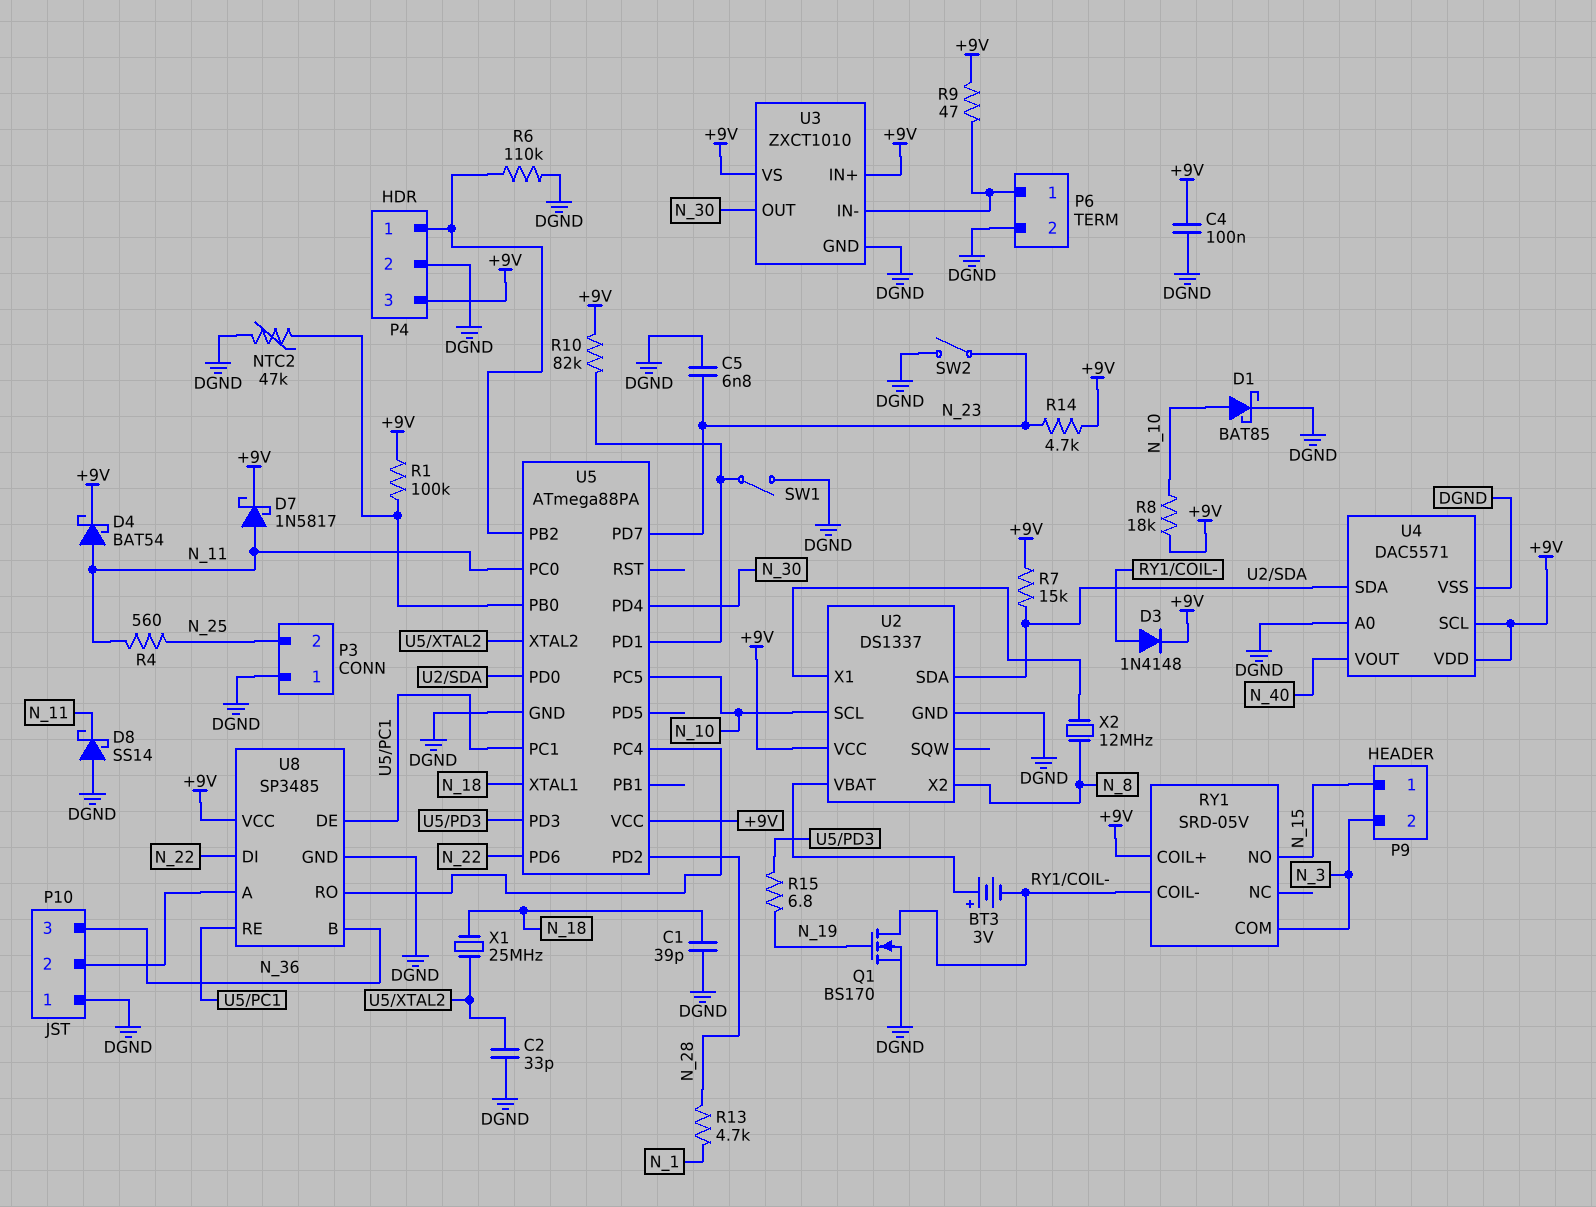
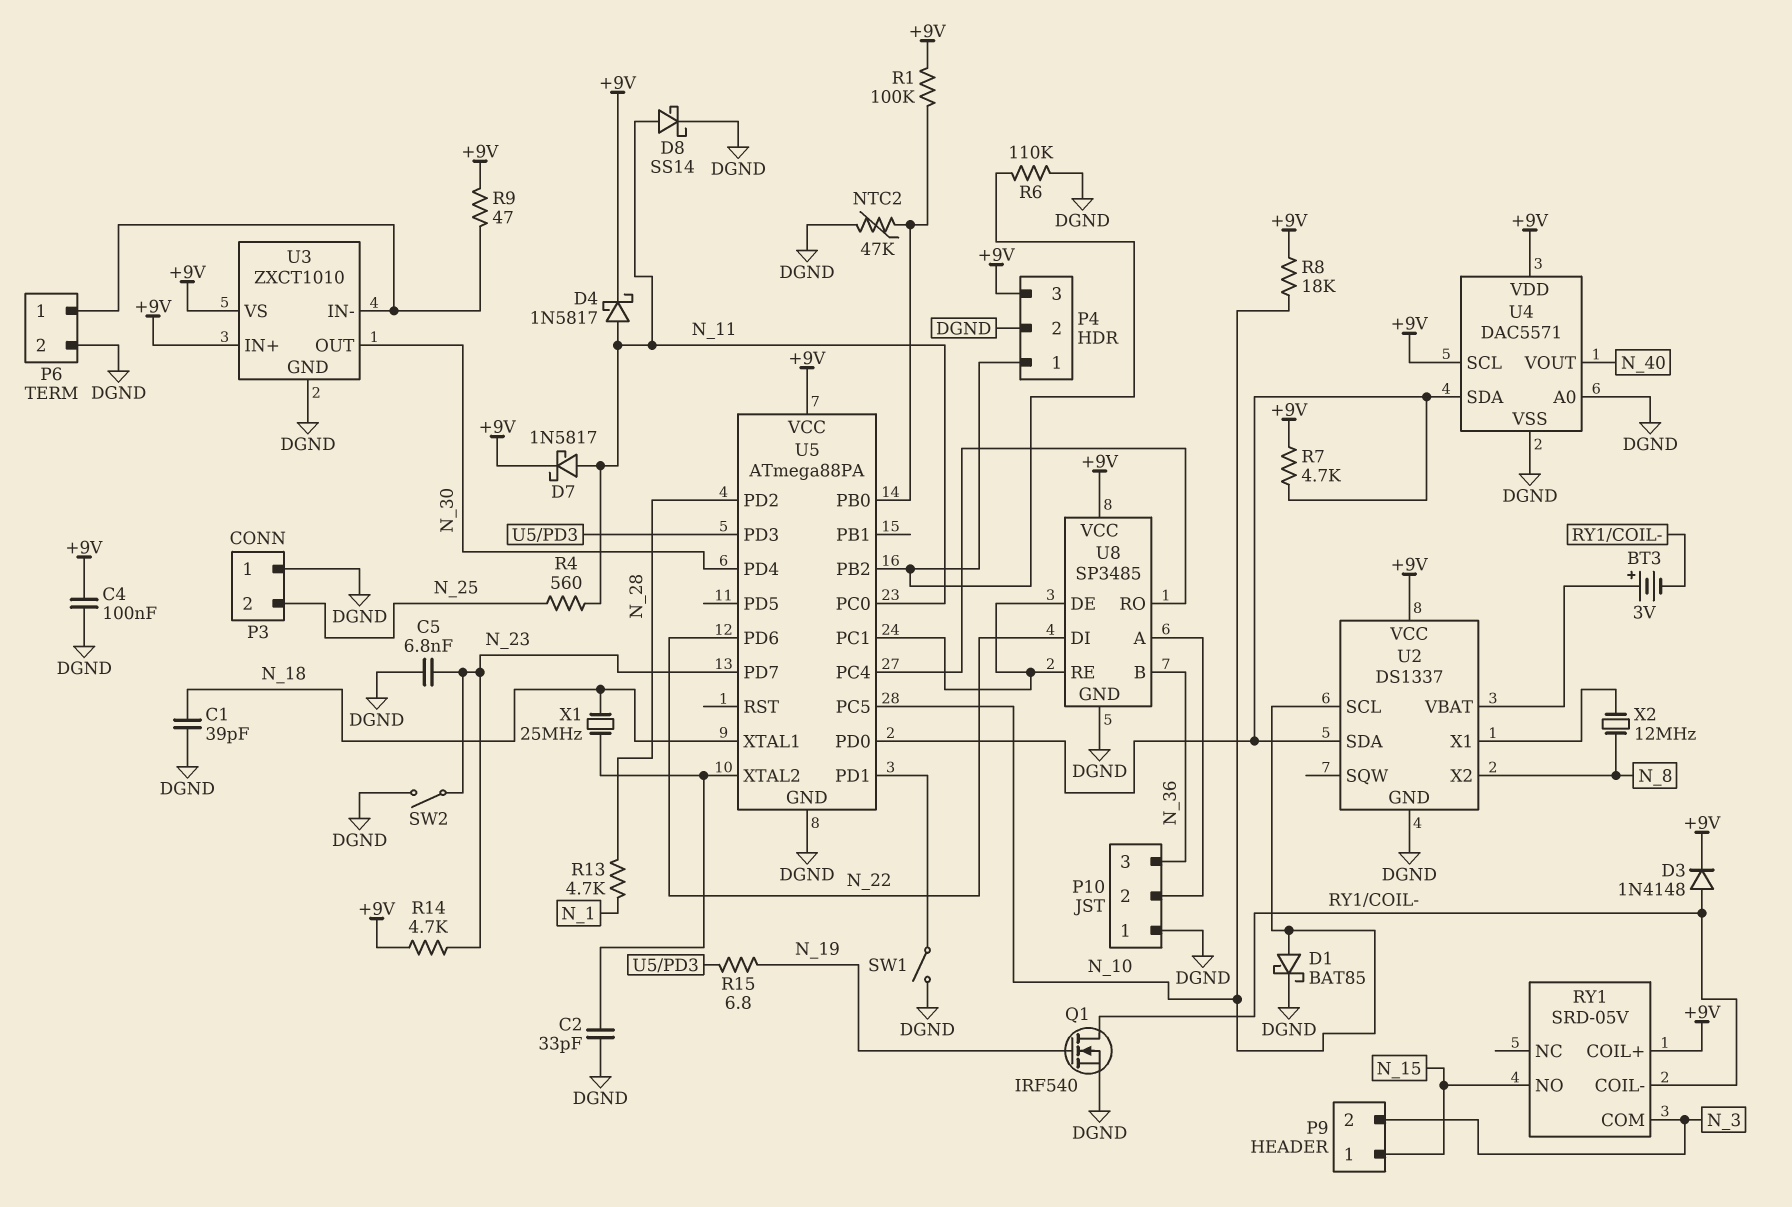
D4: schottky BAT54 (A N_11, K +9V) -> schottky 1N5817 (A N_11, K +9V)
D8: schottky SS14 (A DGND, K N_11) -> schottky SS14 (A N_11, K DGND)
Q1: NMOS BS170 (G N_19, D RY1/COIL-, S DGND) -> NMOS IRF540 (G N_19, D RY1/COIL-, S DGND)
R7: 15k (+9V, U2/SDA) -> 4.7k (+9V, U2/SDA)
R10: 82k (+9V, U5/PD1) -> none

